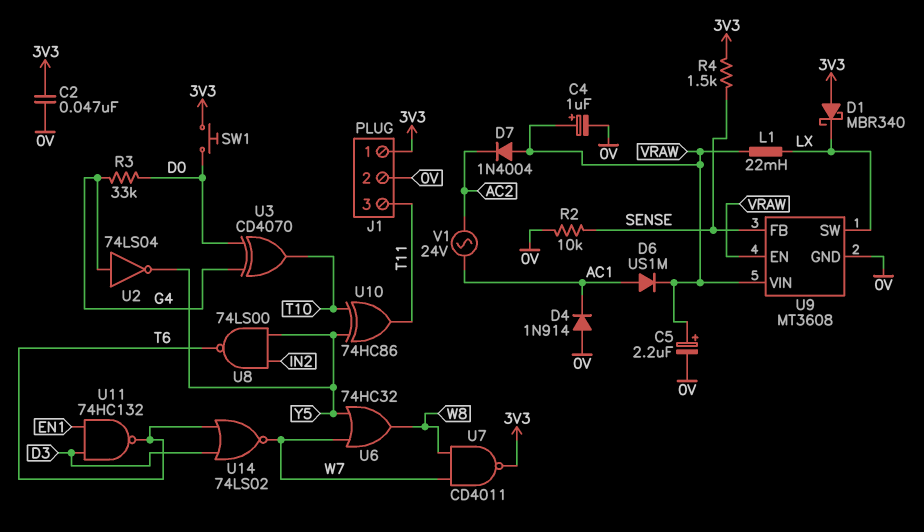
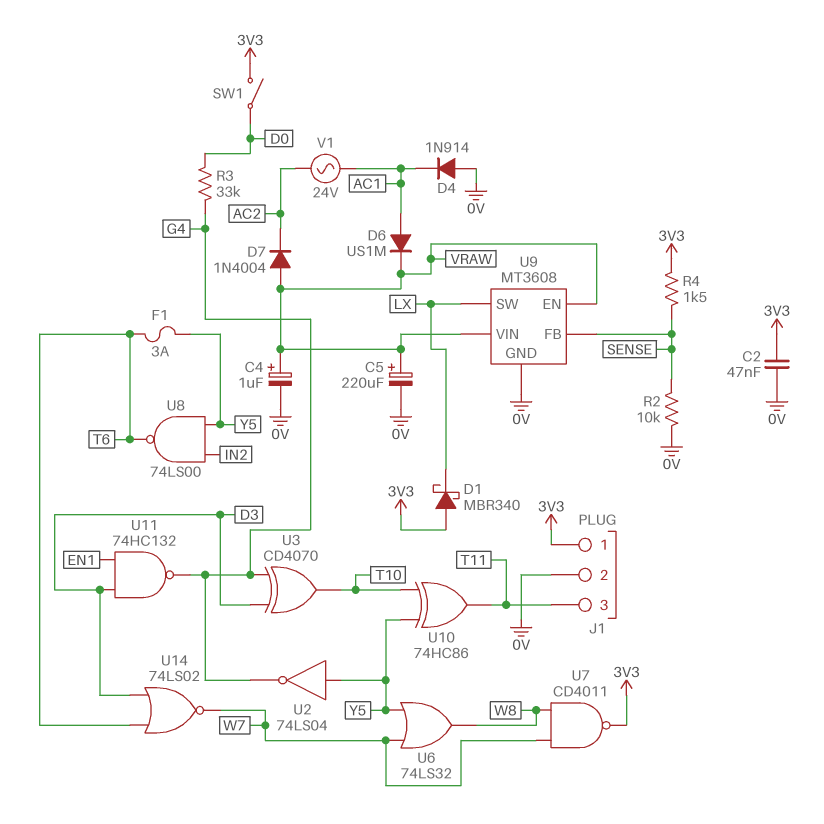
C5: 2.2uF (plus VRAW, minus 0V) -> 220uF (plus VRAW, minus 0V)
F1: none -> 3A (T6, Y5)
L1: 22mH (LX, VRAW) -> none
SW1: button (3V3, D0) -> switch (3V3, D0)
U2: NOT 74LS04 (in G4, out Y5) -> NOT 74LS04 (in Y5, out G4)
U3: XOR CD4070 (in D0, in G4, out T10) -> XOR CD4070 (in D3, in G4, out T10)
U6: OR 74HC32 (in W7, in Y5, out W8) -> OR 74LS32 (in W7, in Y5, out W8)
U11: NAND 74HC132 (in D3, in EN1, out T6) -> NAND 74HC132 (in D3, in EN1, out G4)

